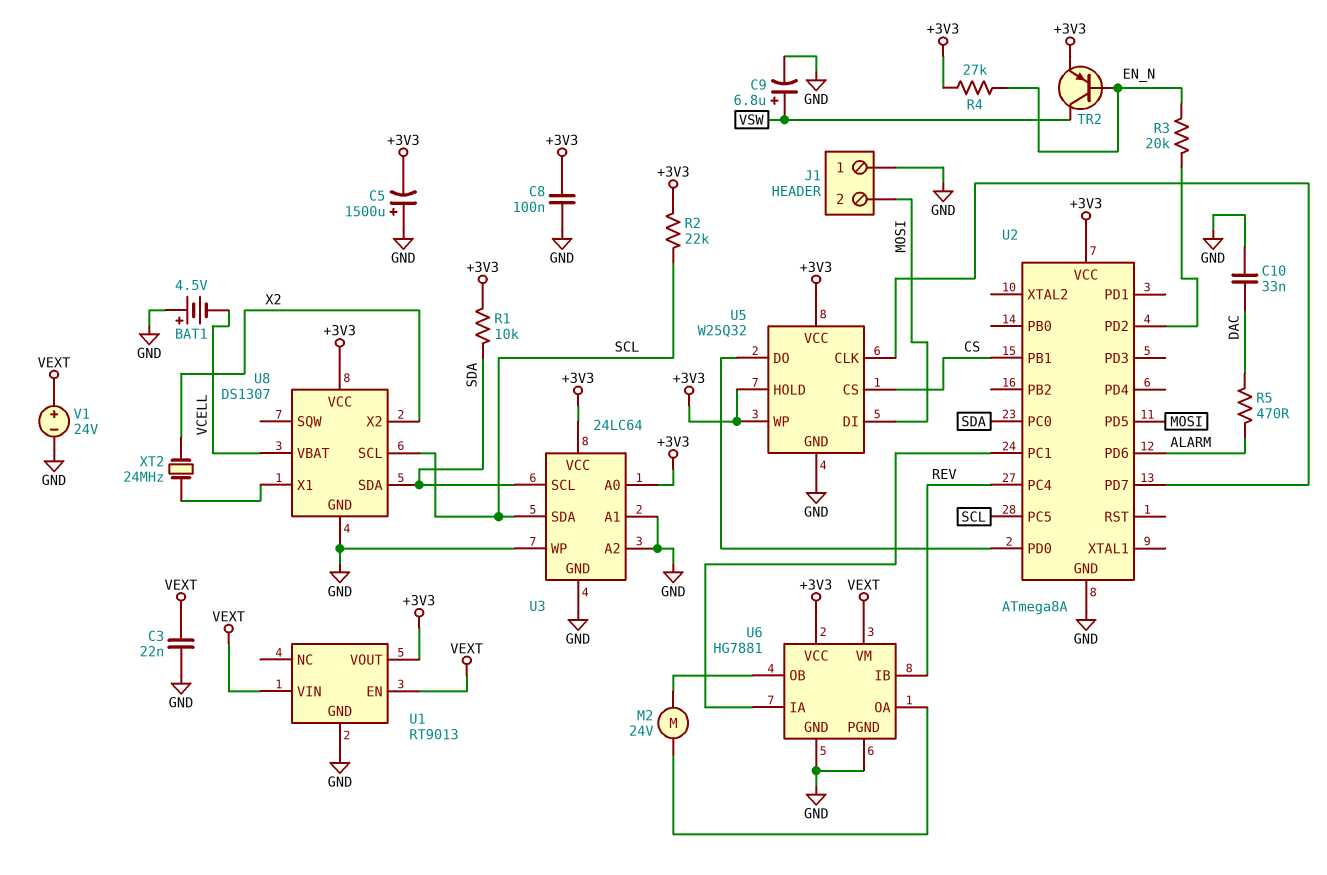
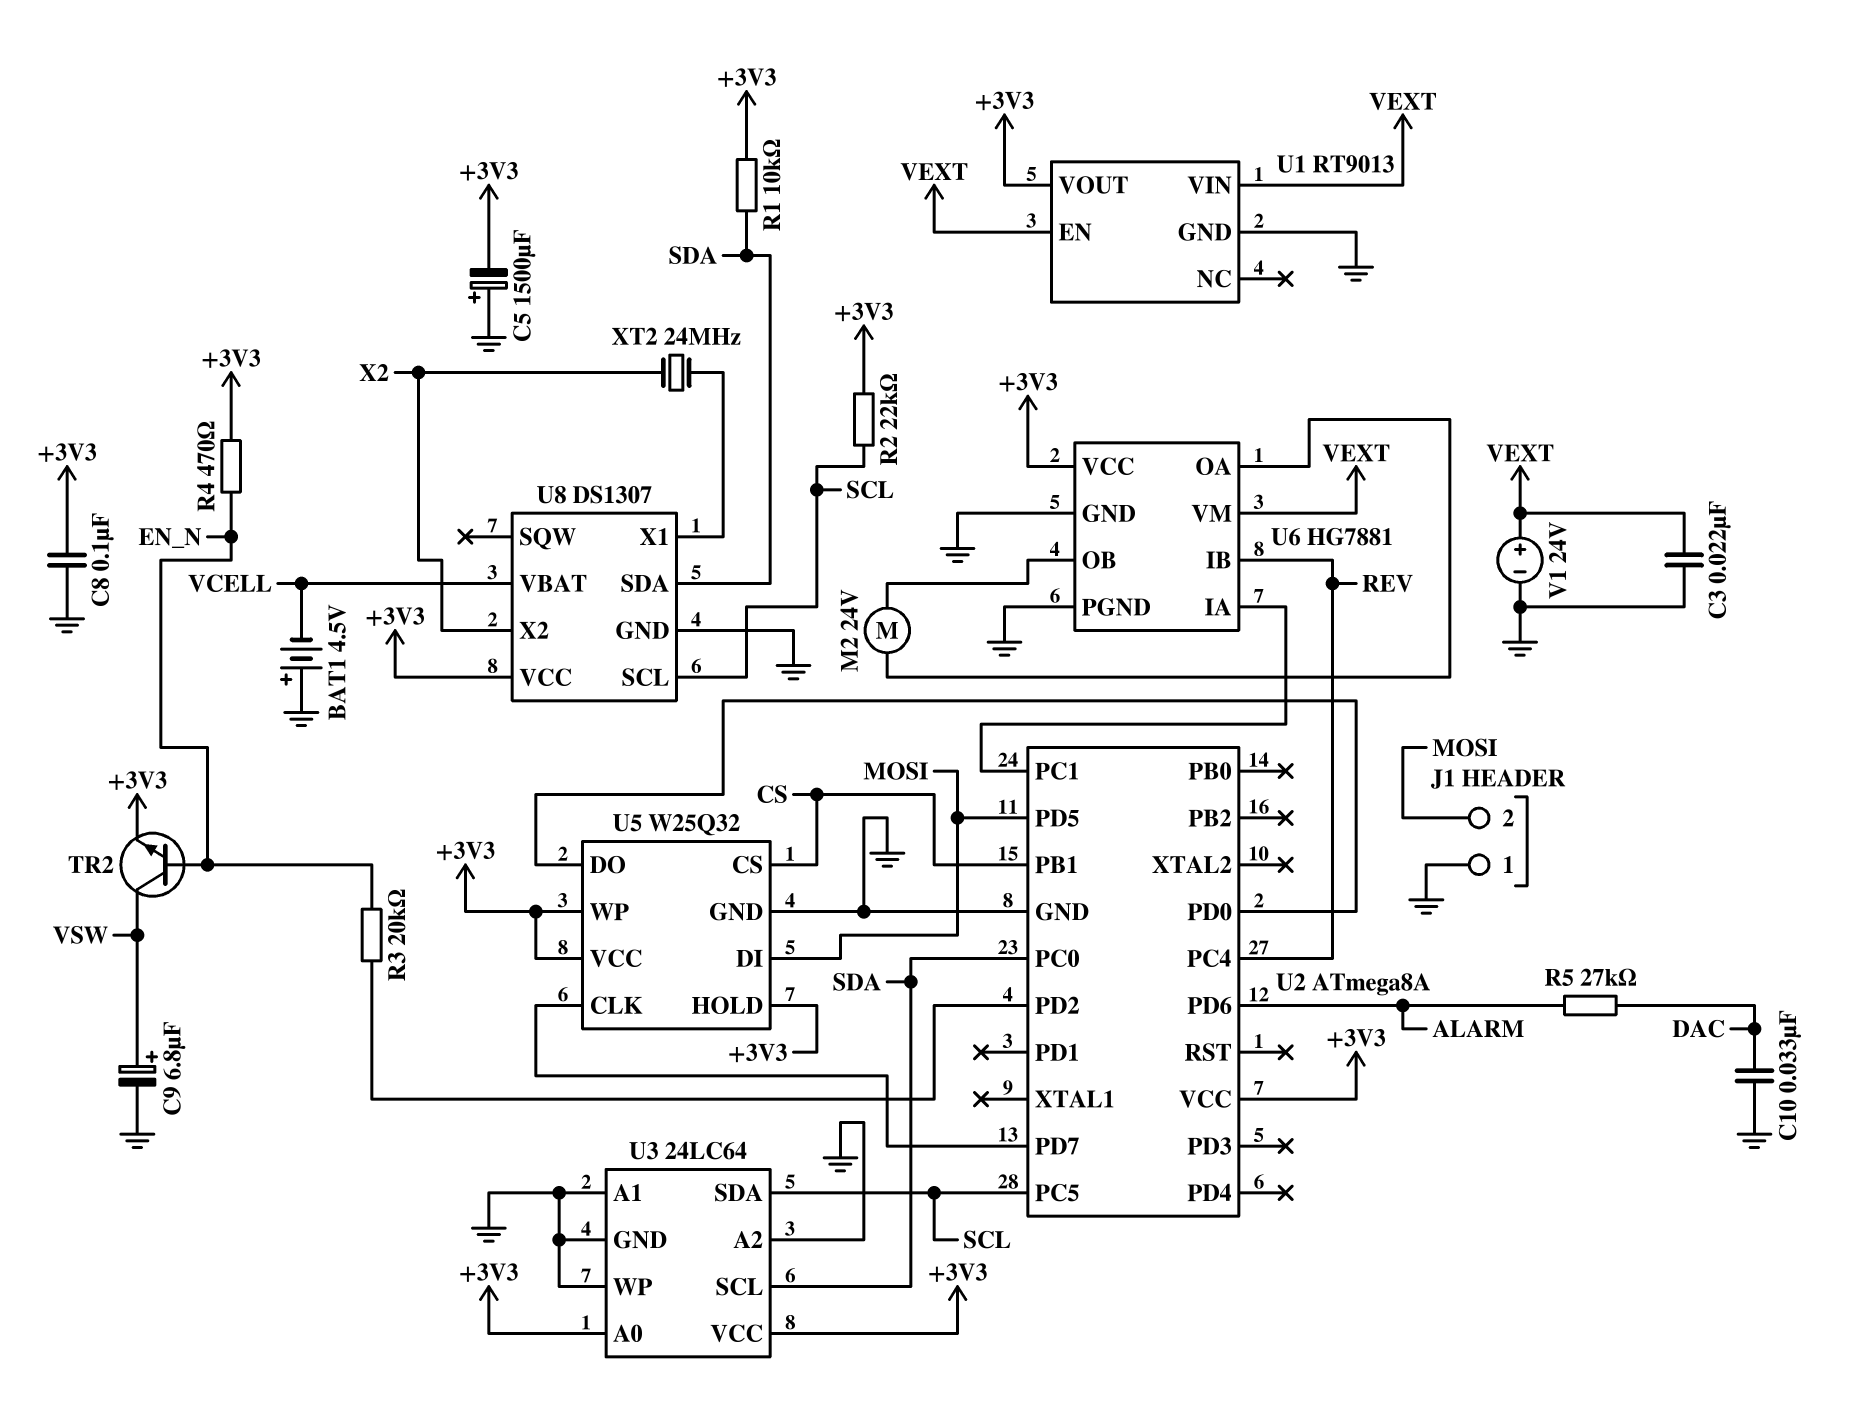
R4: 27k (+3V3, EN_N) -> 470 (+3V3, EN_N)
R5: 470 (ALARM, DAC) -> 27k (ALARM, DAC)
TR2: PNP (B EN_N, C VSW, E +3V3) -> NPN (B EN_N, C VSW, E +3V3)

